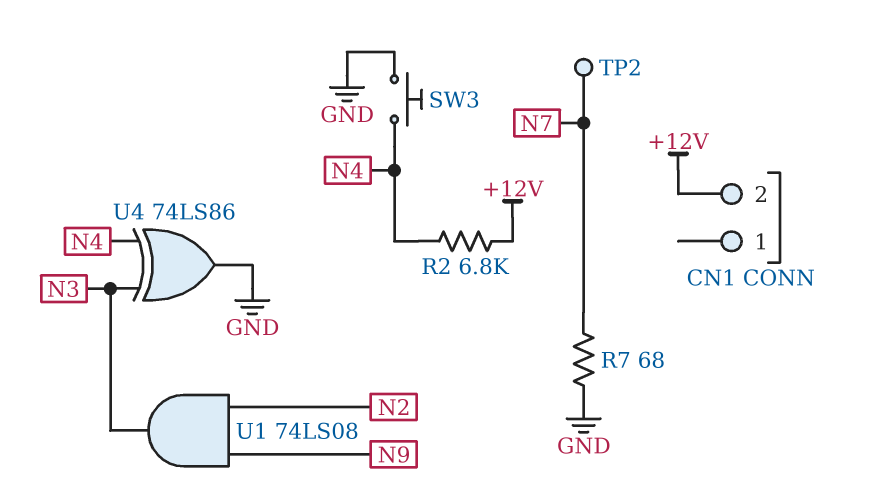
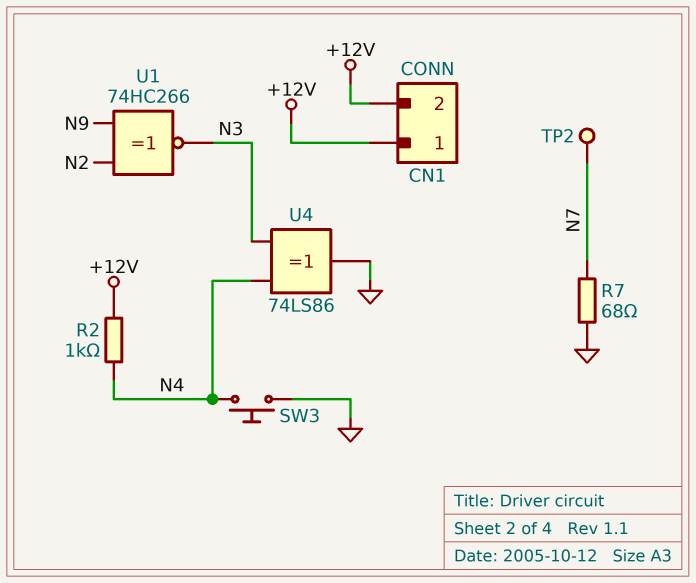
CN1 pin 1: none -> +12V
R2: 6.8k (+12V, N4) -> 1k (+12V, N4)
U1: AND 74LS08 (in N2, in N9, out N3) -> XNOR 74HC266 (in N2, in N9, out N3)

